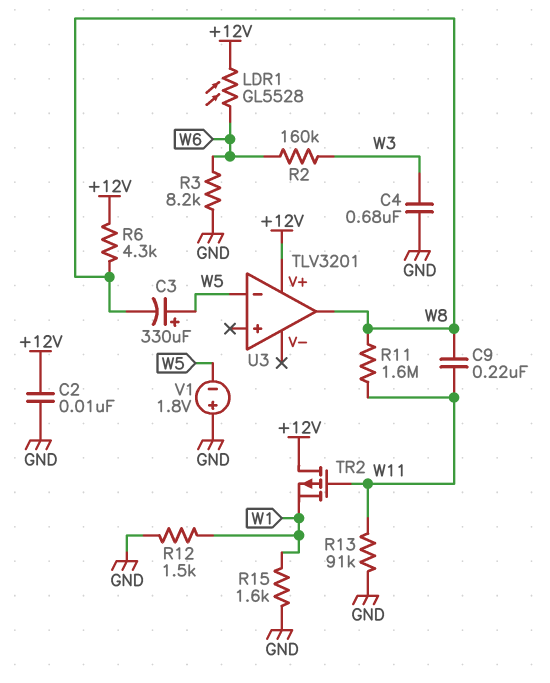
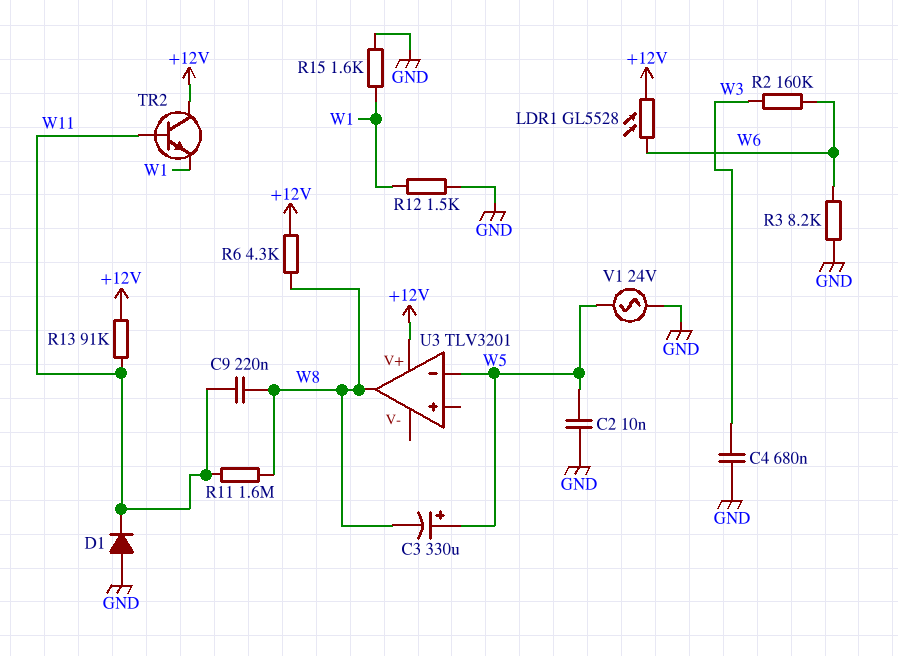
C2: 10nF (+12V, GND) -> 10nF (GND, W5)
D1: none -> diode (A GND, K W11)
R13: 91k (GND, W11) -> 91k (+12V, W11)
TR2: PMOS (G W11, D +12V, S W1) -> NPN (B W11, C +12V, E W1)
V1: 1.8V (plus GND, minus W5) -> AC 24V (GND, W5)

